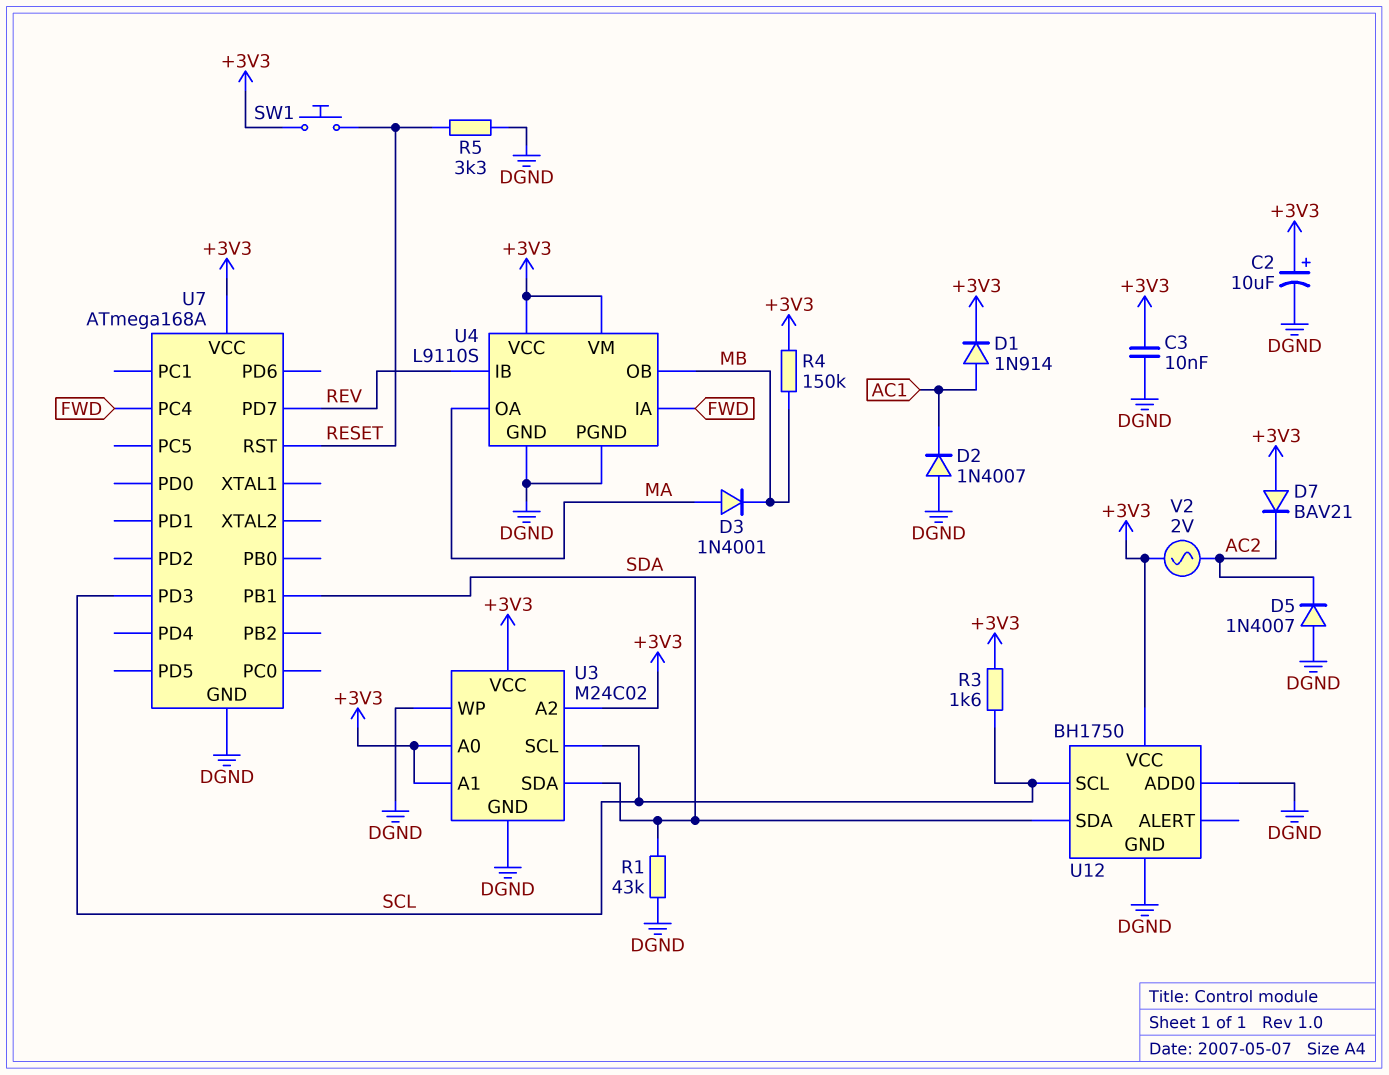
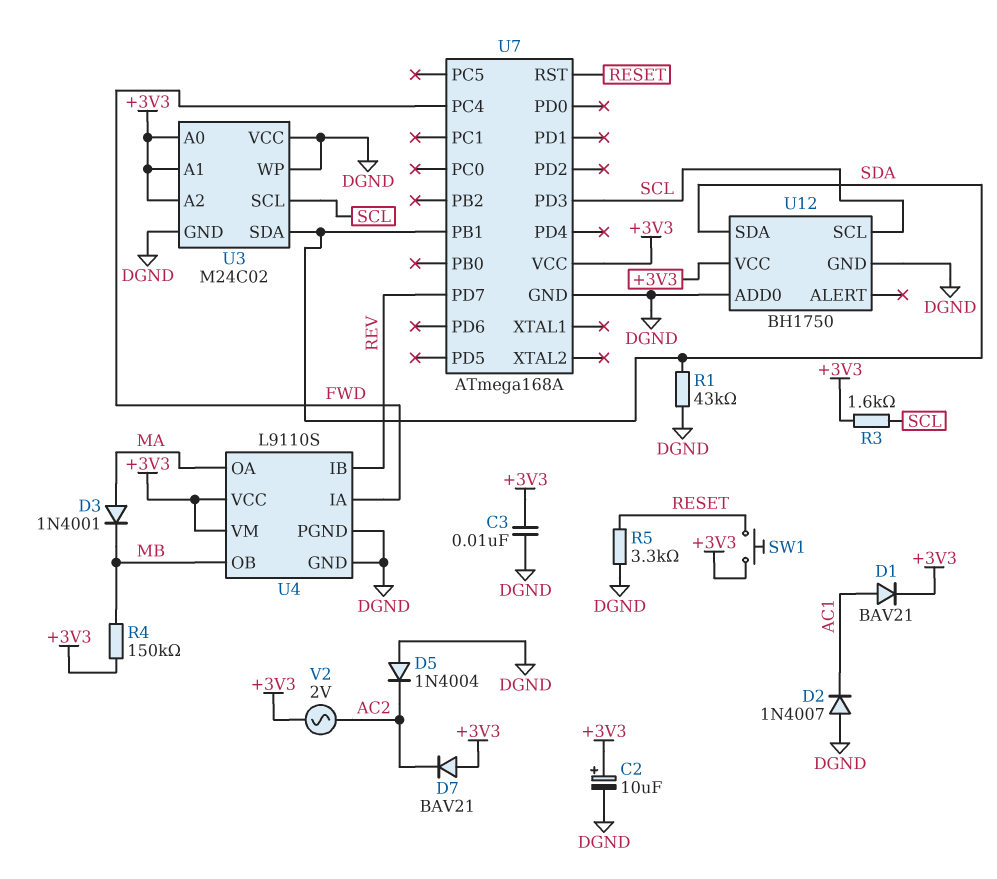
D1: diode 1N914 (A AC1, K +3V3) -> diode BAV21 (A AC1, K +3V3)
D5: diode 1N4007 (A DGND, K AC2) -> diode 1N4004 (A DGND, K AC2)
U3 pin VCC: +3V3 -> DGND

